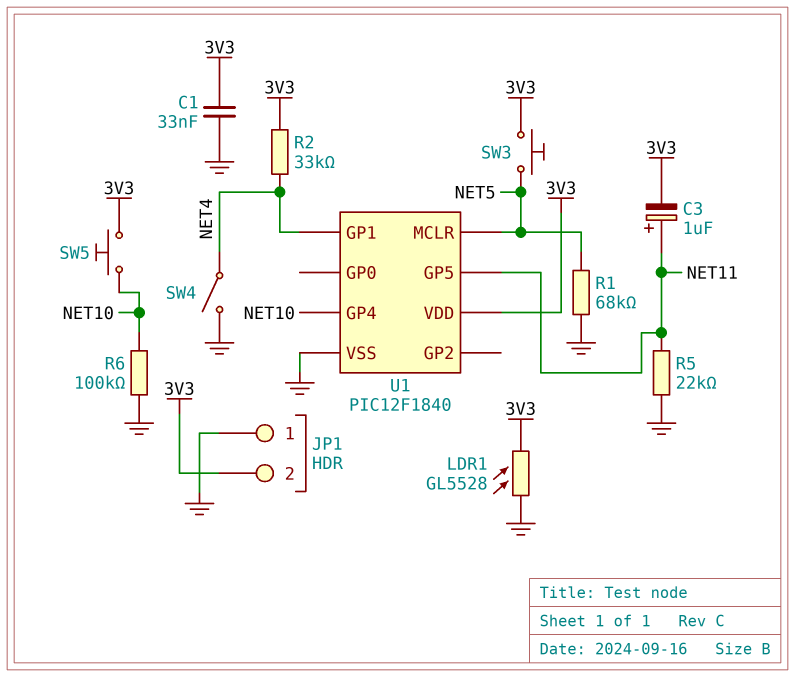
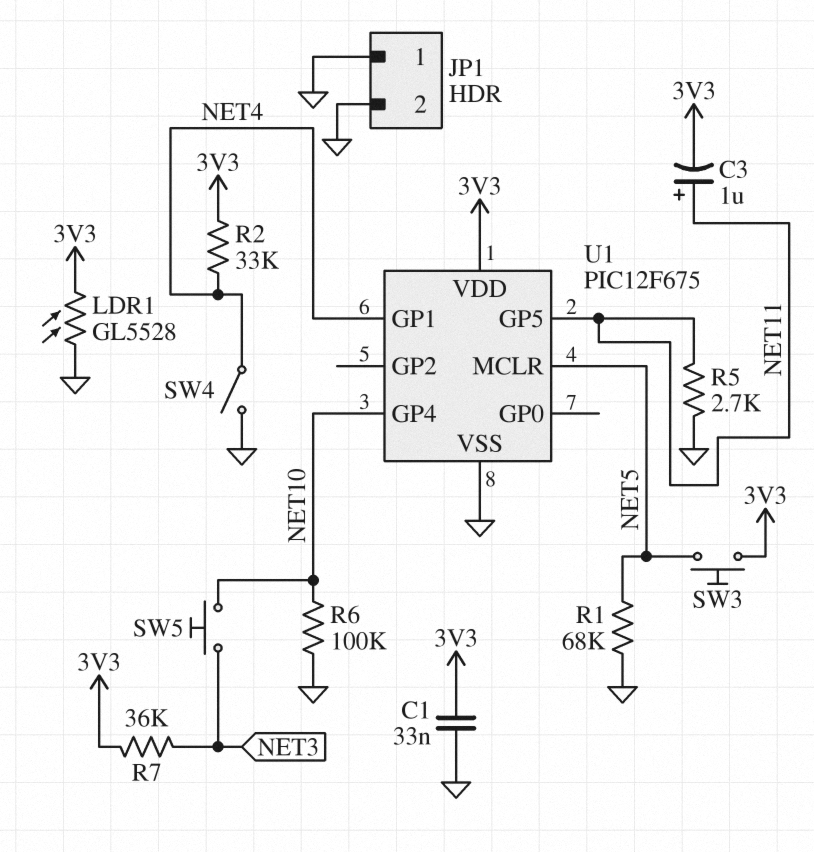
JP1 pin 2: 3V3 -> GND
R5: 22k (GND, NET11) -> 2.7k (GND, NET11)
R7: none -> 36k (3V3, NET3)
SW5: button (3V3, NET10) -> button (NET3, NET10)
U1: PIC12F1840 -> PIC12F675

